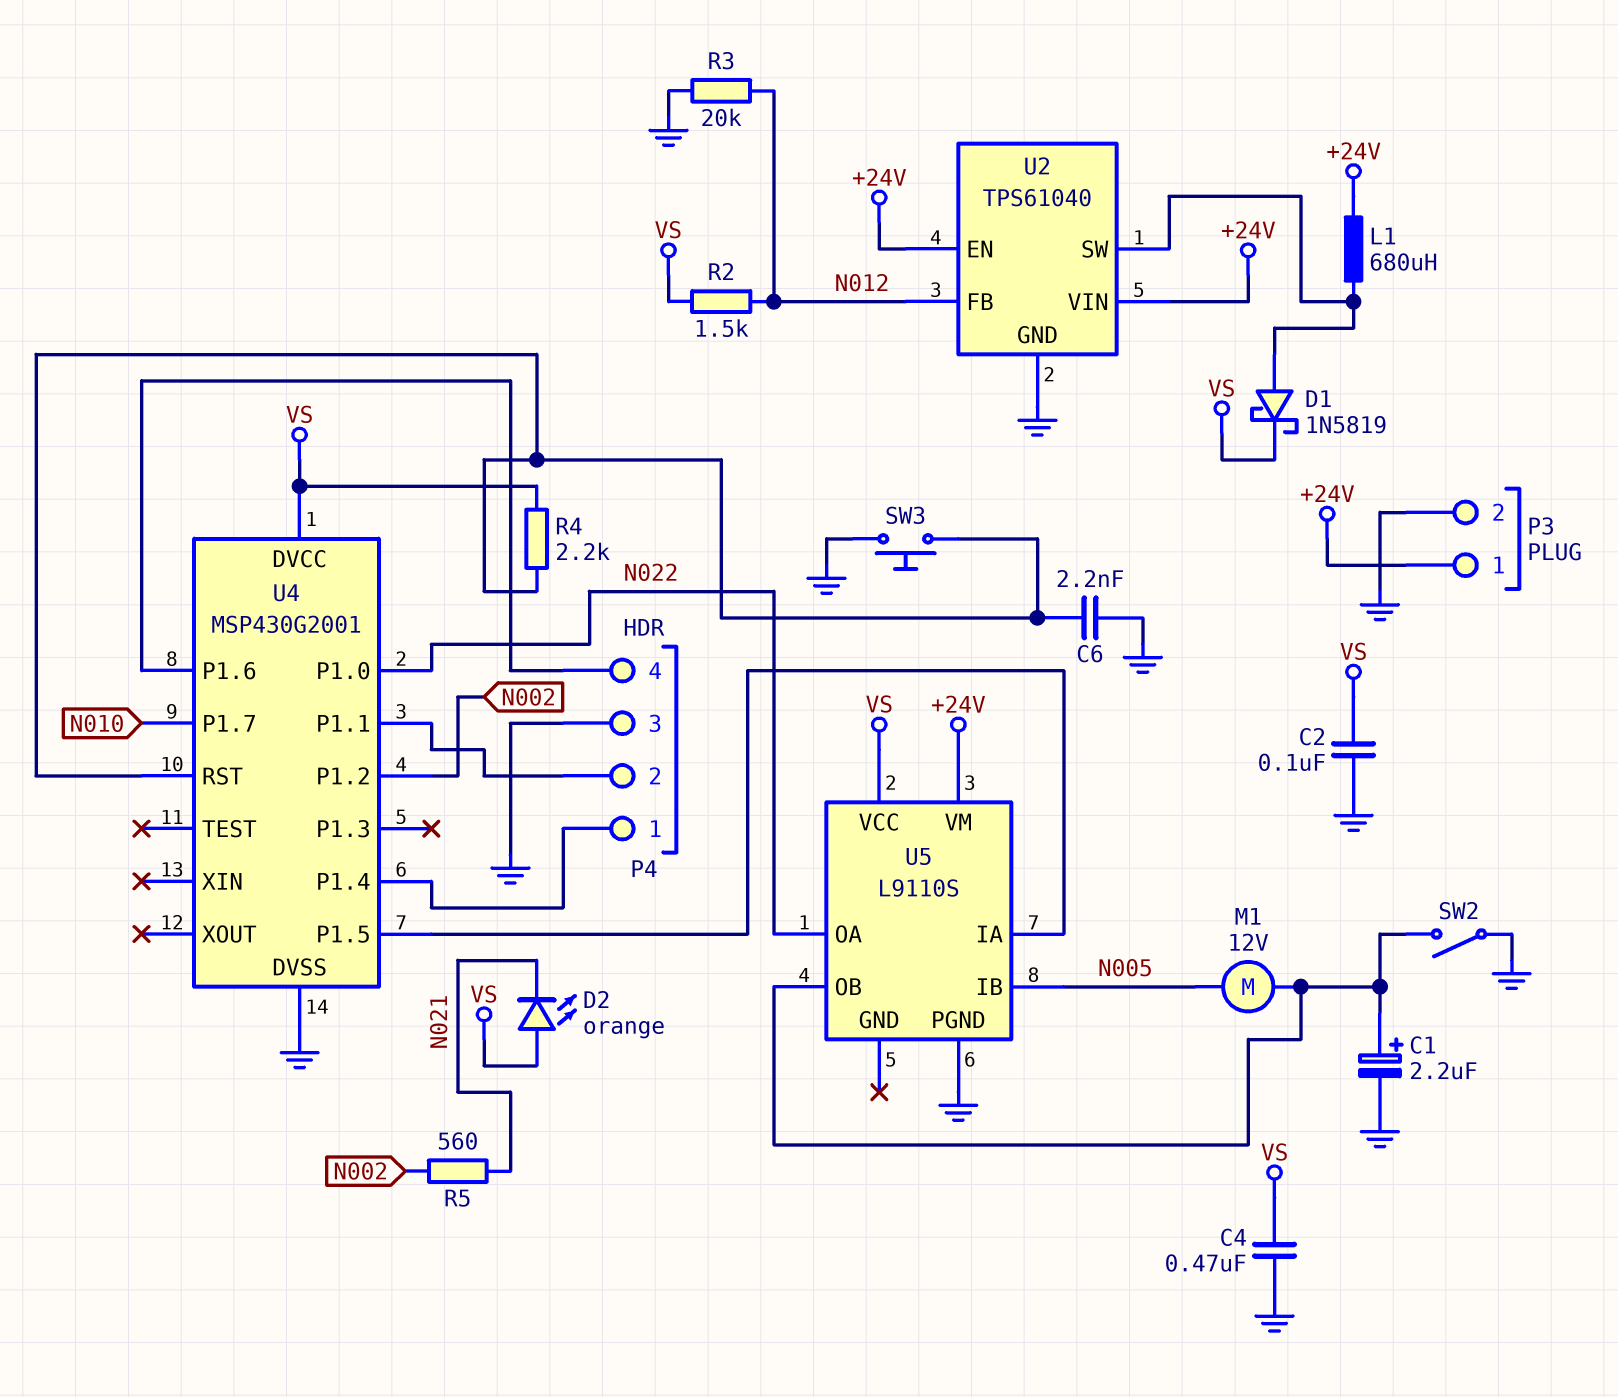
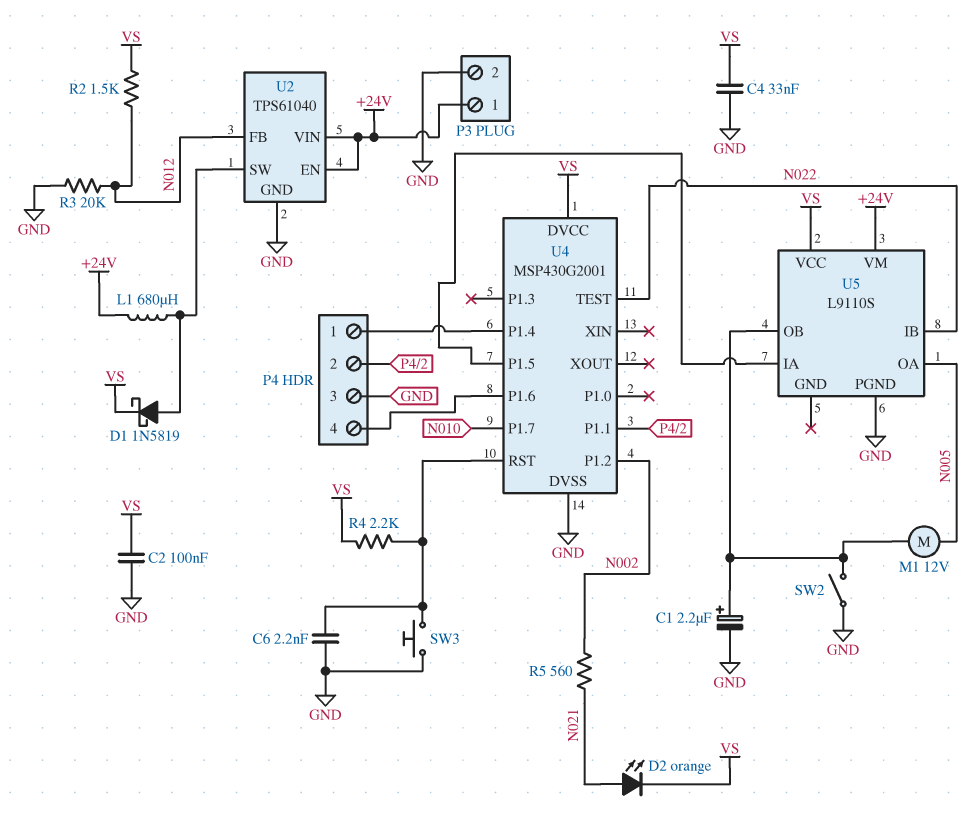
C4: 470nF (GND, VS) -> 33nF (GND, VS)
D2: LED orange (A VS, K N021) -> LED orange (A N021, K VS)
U4 pin P1.0: N022 -> none
U4 pin TEST: none -> N022
U5 pin IB: N005 -> N022
U5 pin OA: N022 -> N005

